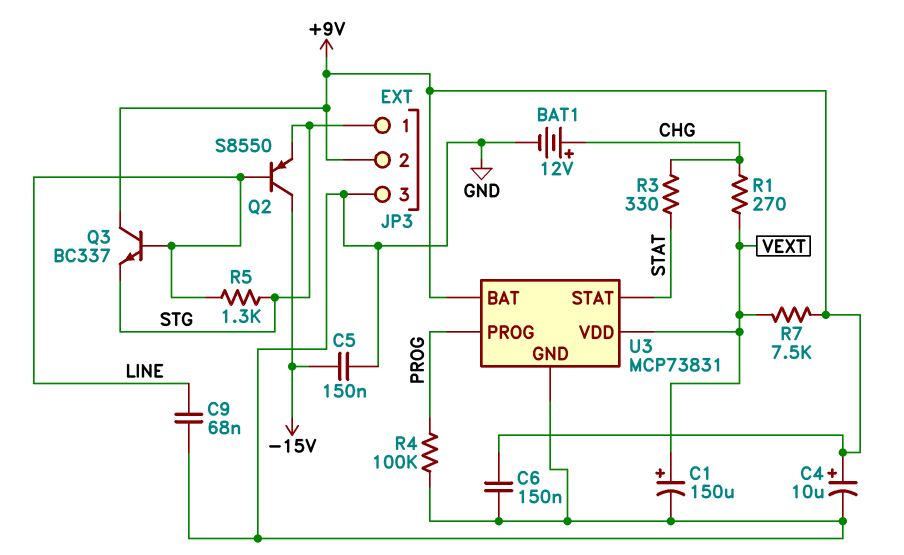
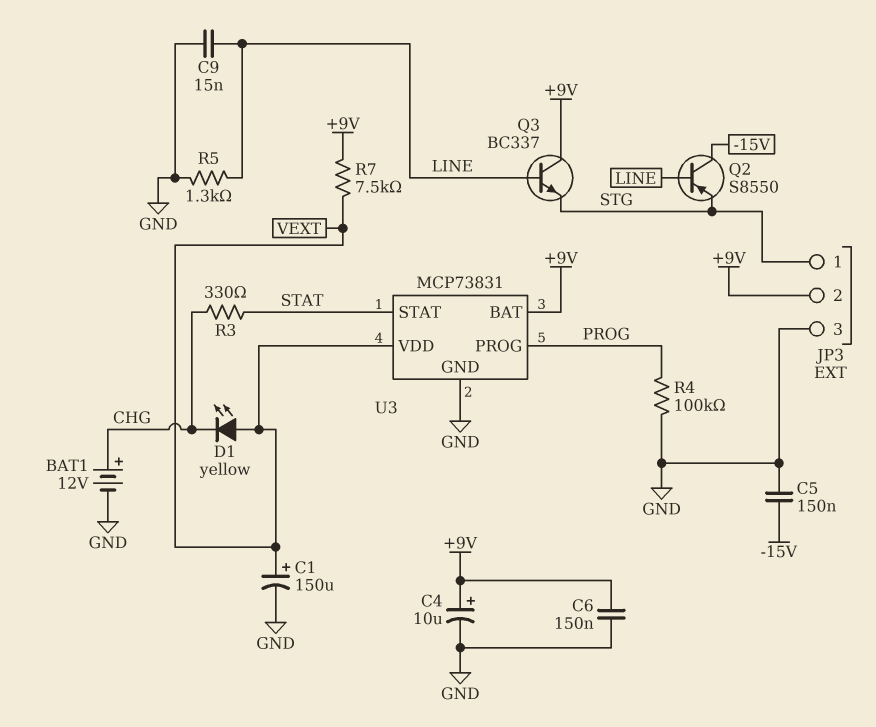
C9: 68nF (GND, LINE) -> 15nF (GND, LINE)
D1: none -> LED yellow (A VEXT, K CHG)
R1: 270 (CHG, VEXT) -> none
R5: 1.3k (LINE, STG) -> 1.3k (GND, LINE)

